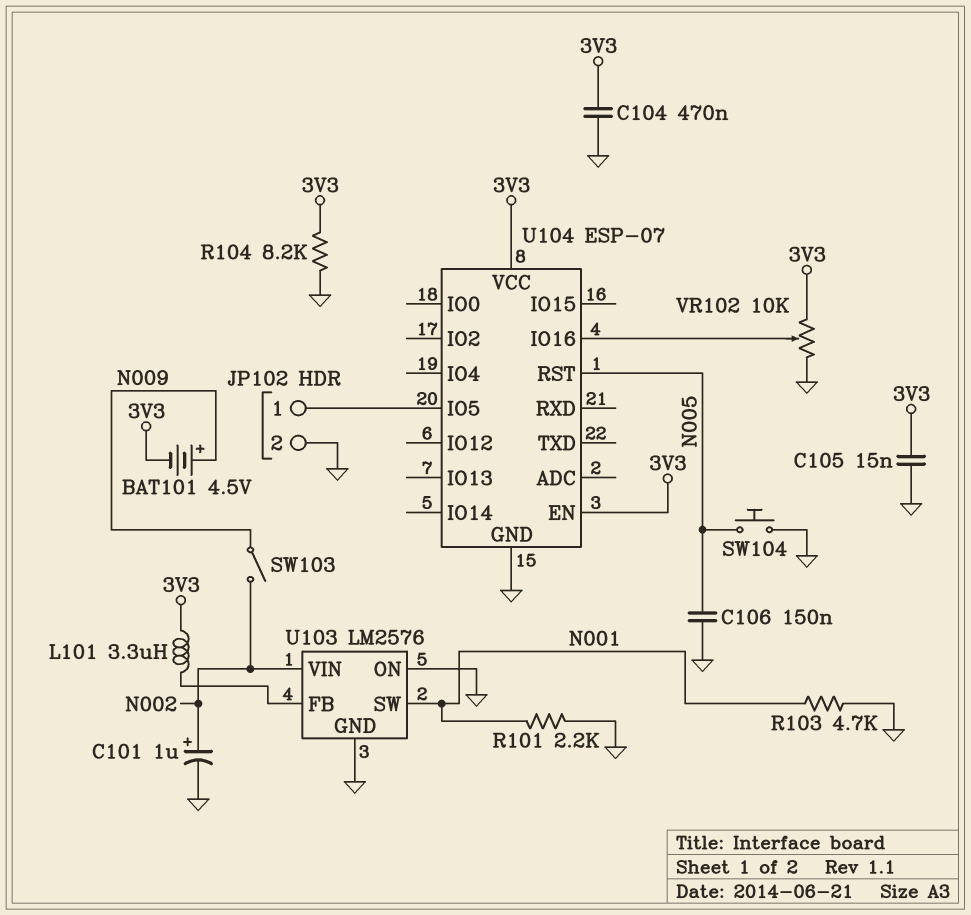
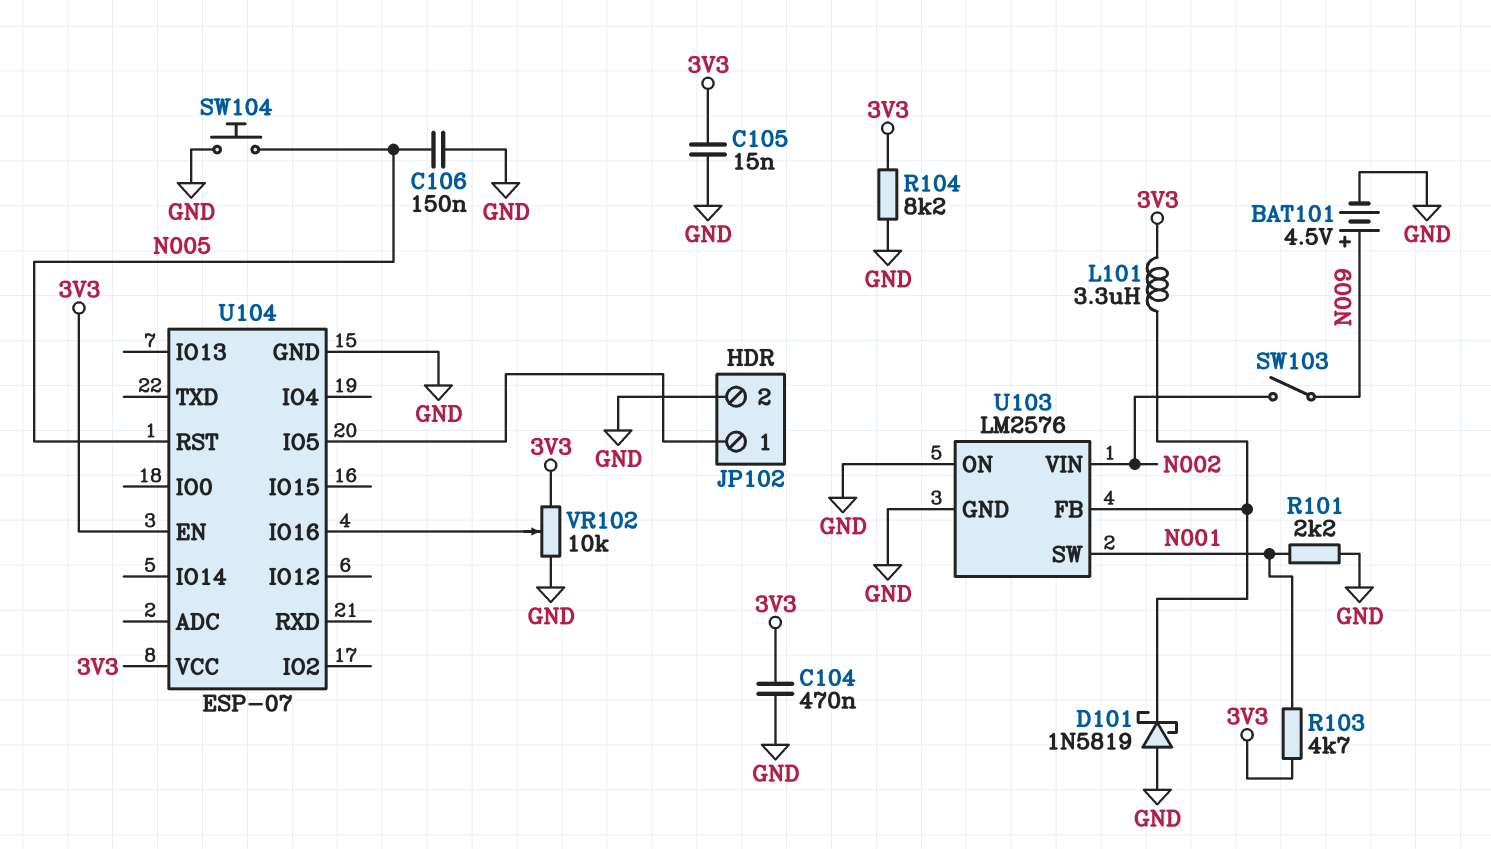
BAT101: 4.5V (plus N009, minus 3V3) -> 4.5V (plus N009, minus GND)
C101: 1uF (plus N002, minus GND) -> none
D101: none -> schottky 1N5819 (A GND, K U103/FB)
R103: 4.7k (GND, N001) -> 4.7k (3V3, N001)

